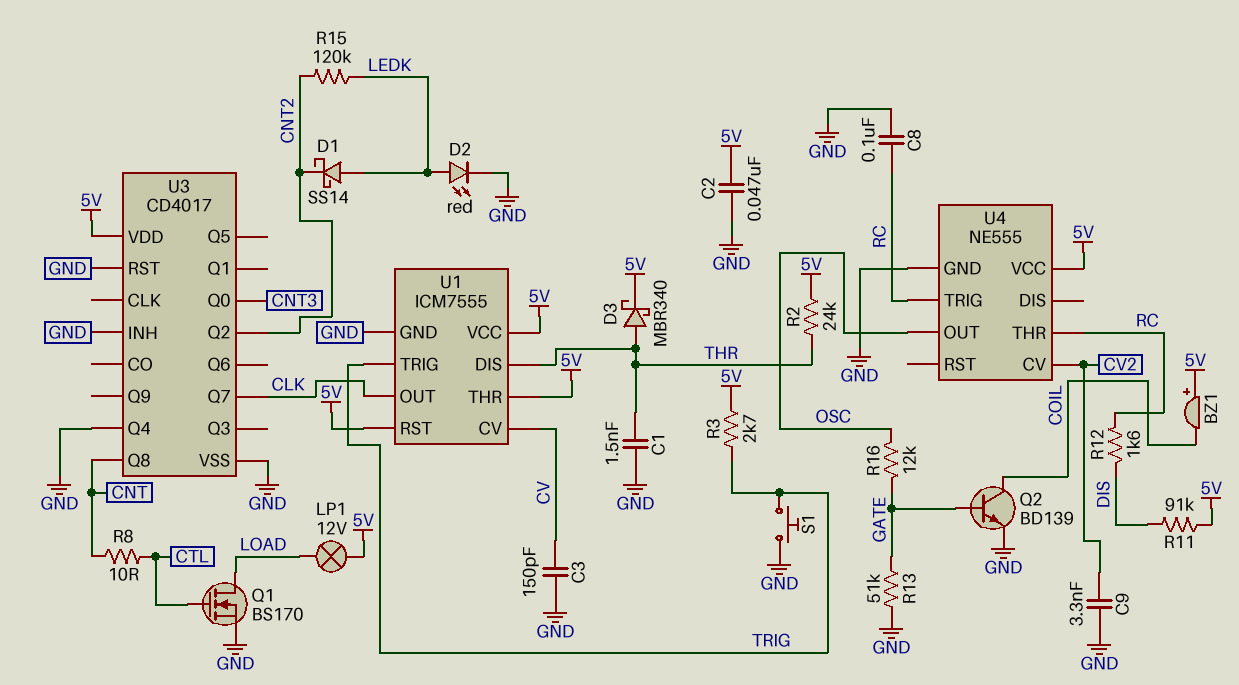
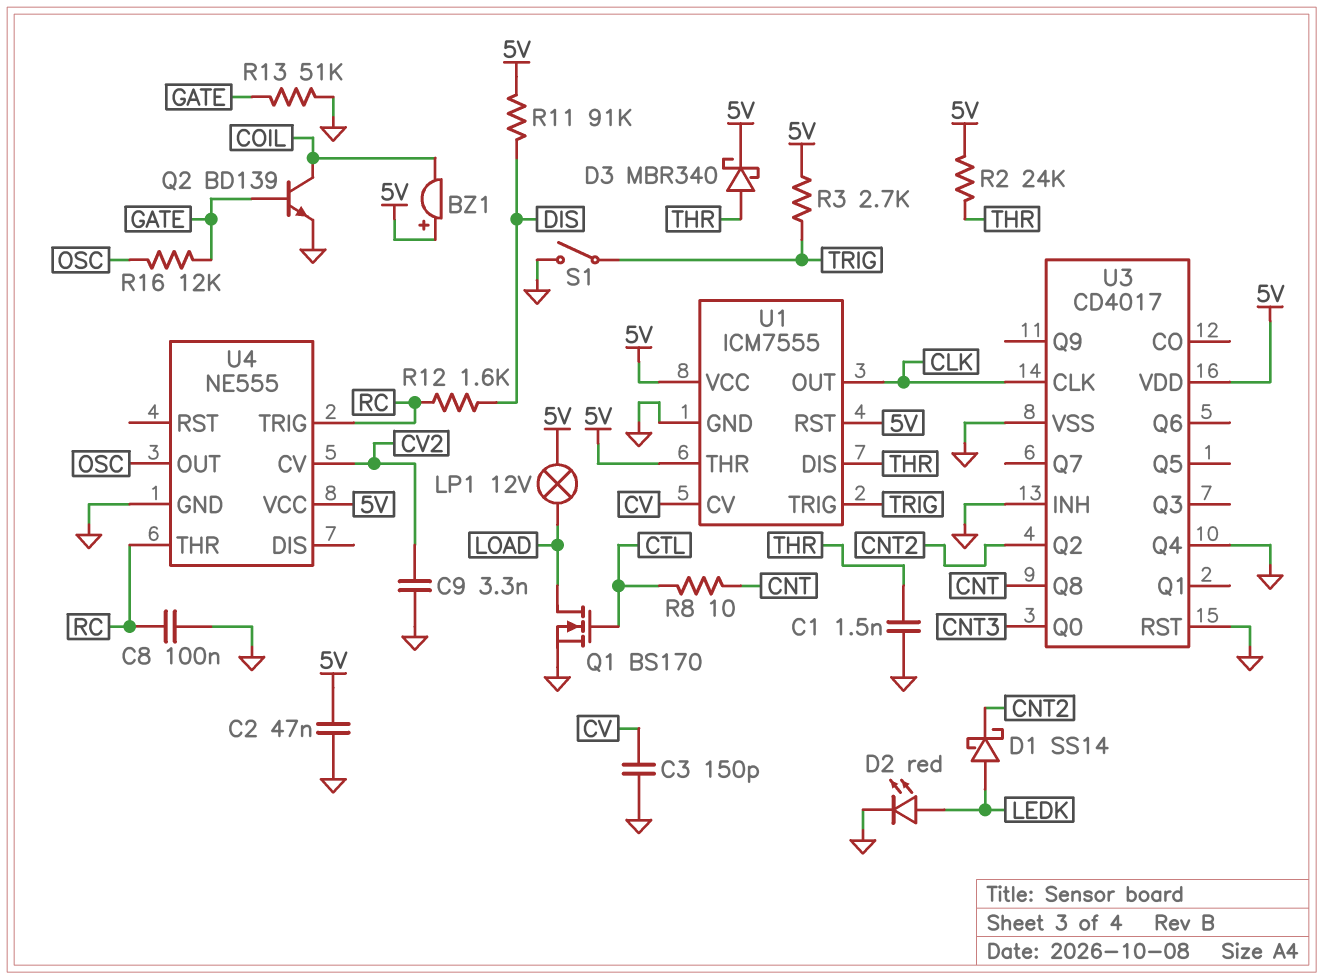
R15: 120k (CNT2, LEDK) -> none
S1: button (GND, TRIG) -> switch (GND, TRIG)
U3 pin CLK: none -> CLK
U3 pin Q7: CLK -> none

